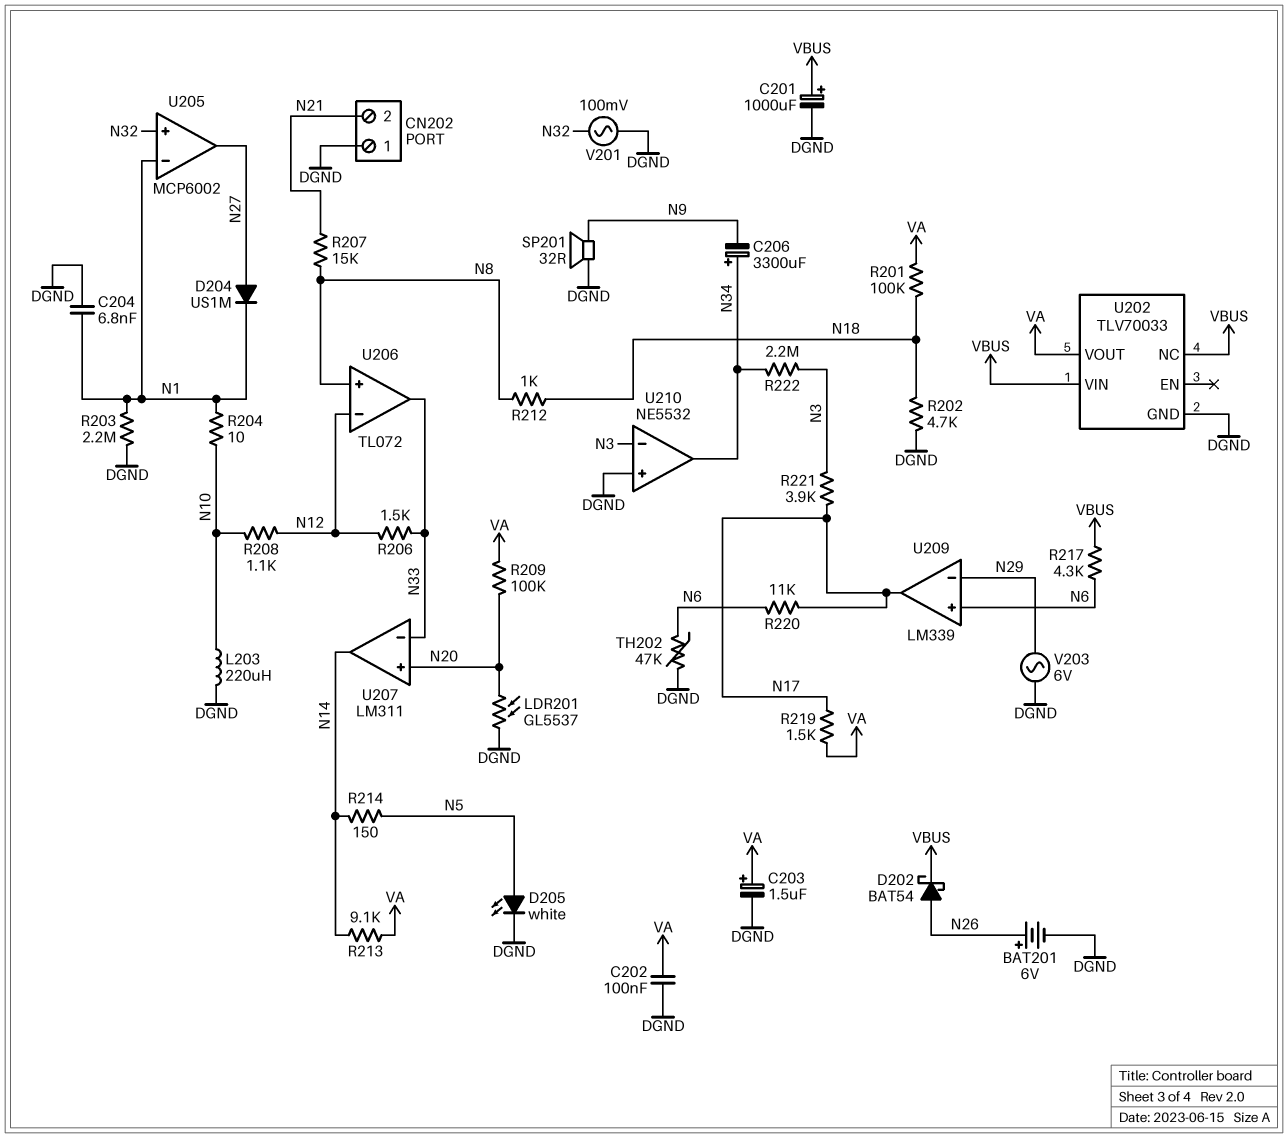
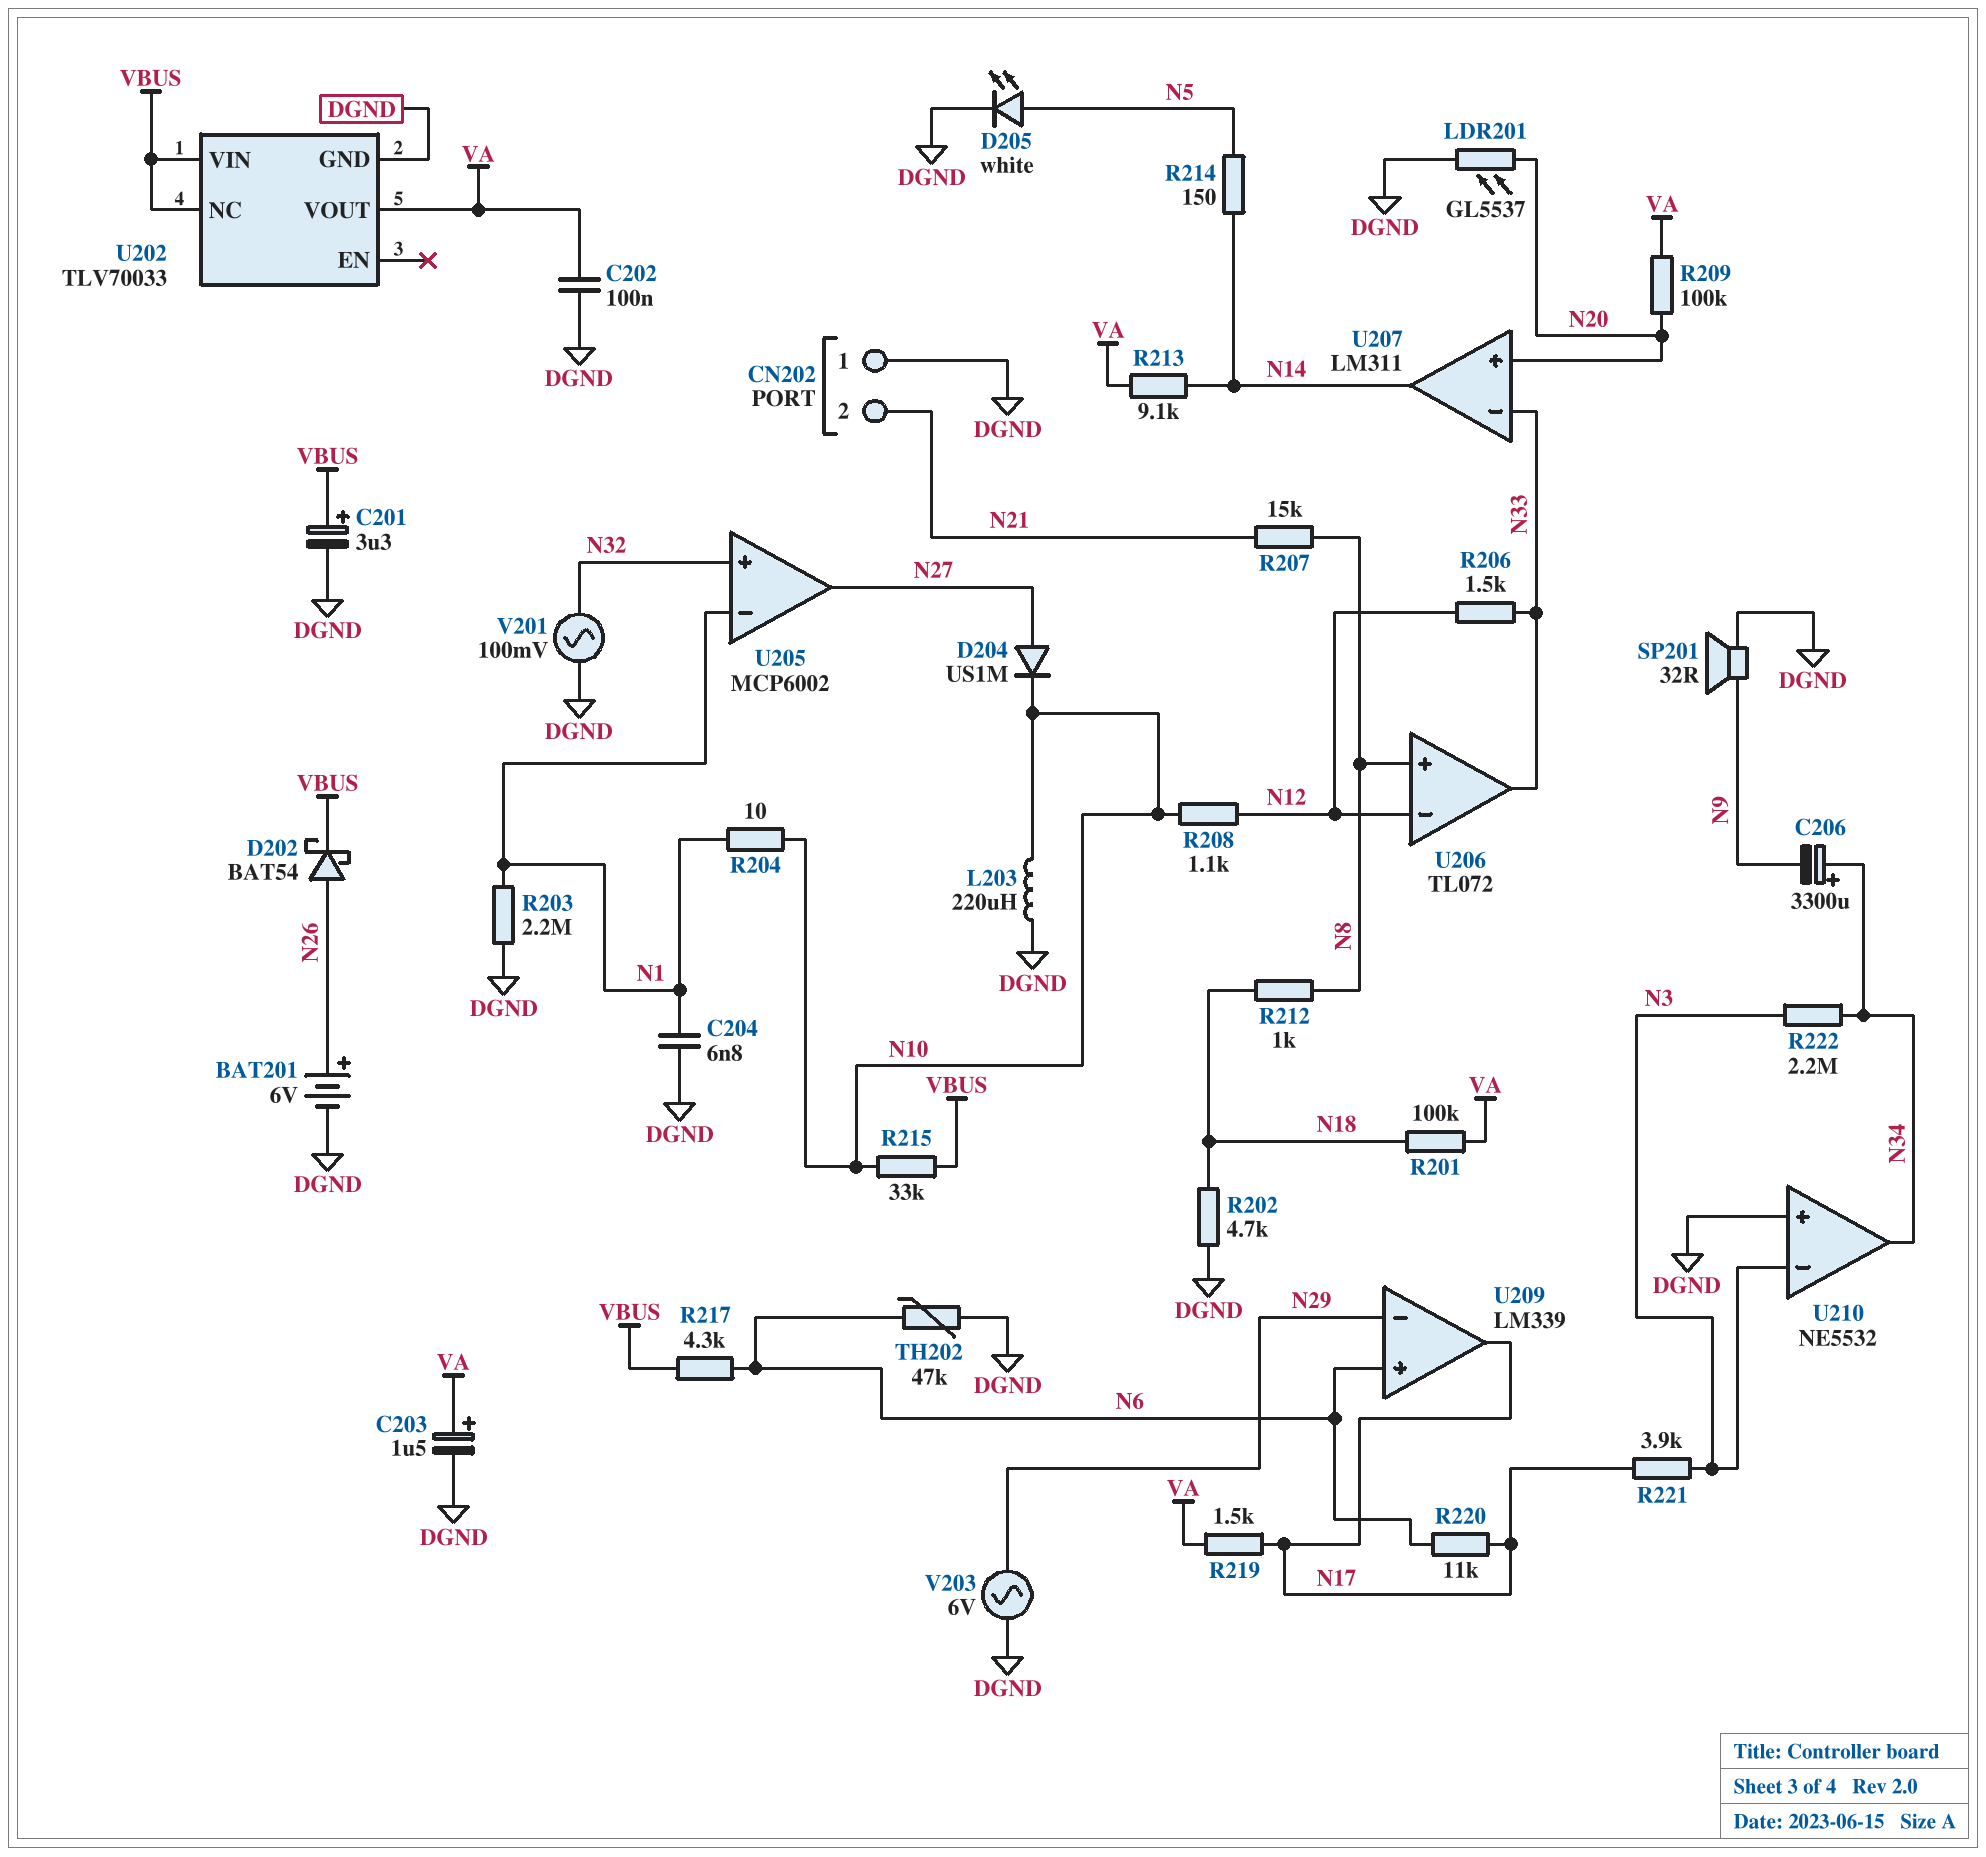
C201: 1000uF (plus VBUS, minus DGND) -> 3.3uF (plus VBUS, minus DGND)
D204: diode US1M (A N27, K N1) -> diode US1M (A N27, K N10)
R215: none -> 33k (N10, VBUS)

